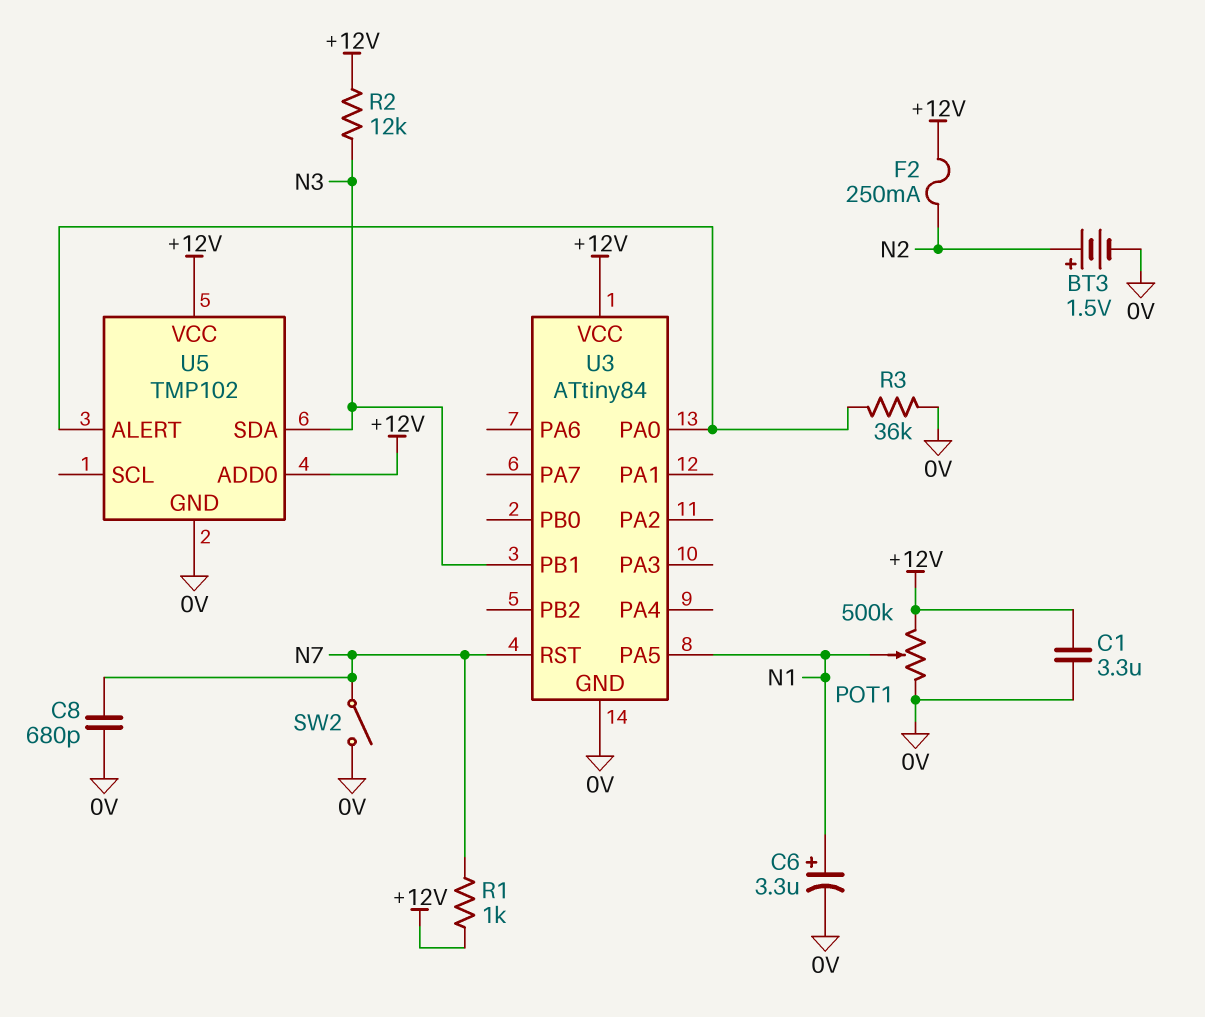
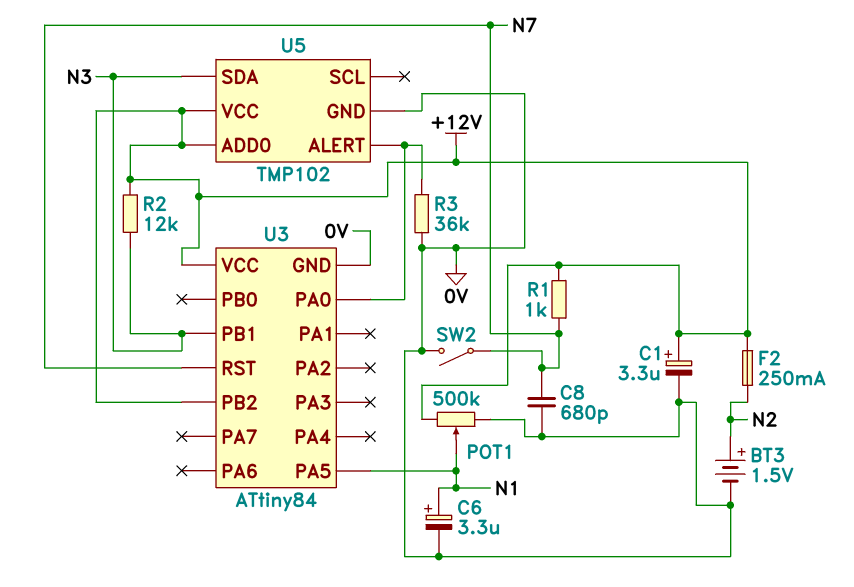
C1: 3.3uF (+12V, 0V) -> 3.3uF (plus +12V, minus 0V)
U3 pin PB2: none -> +12V

